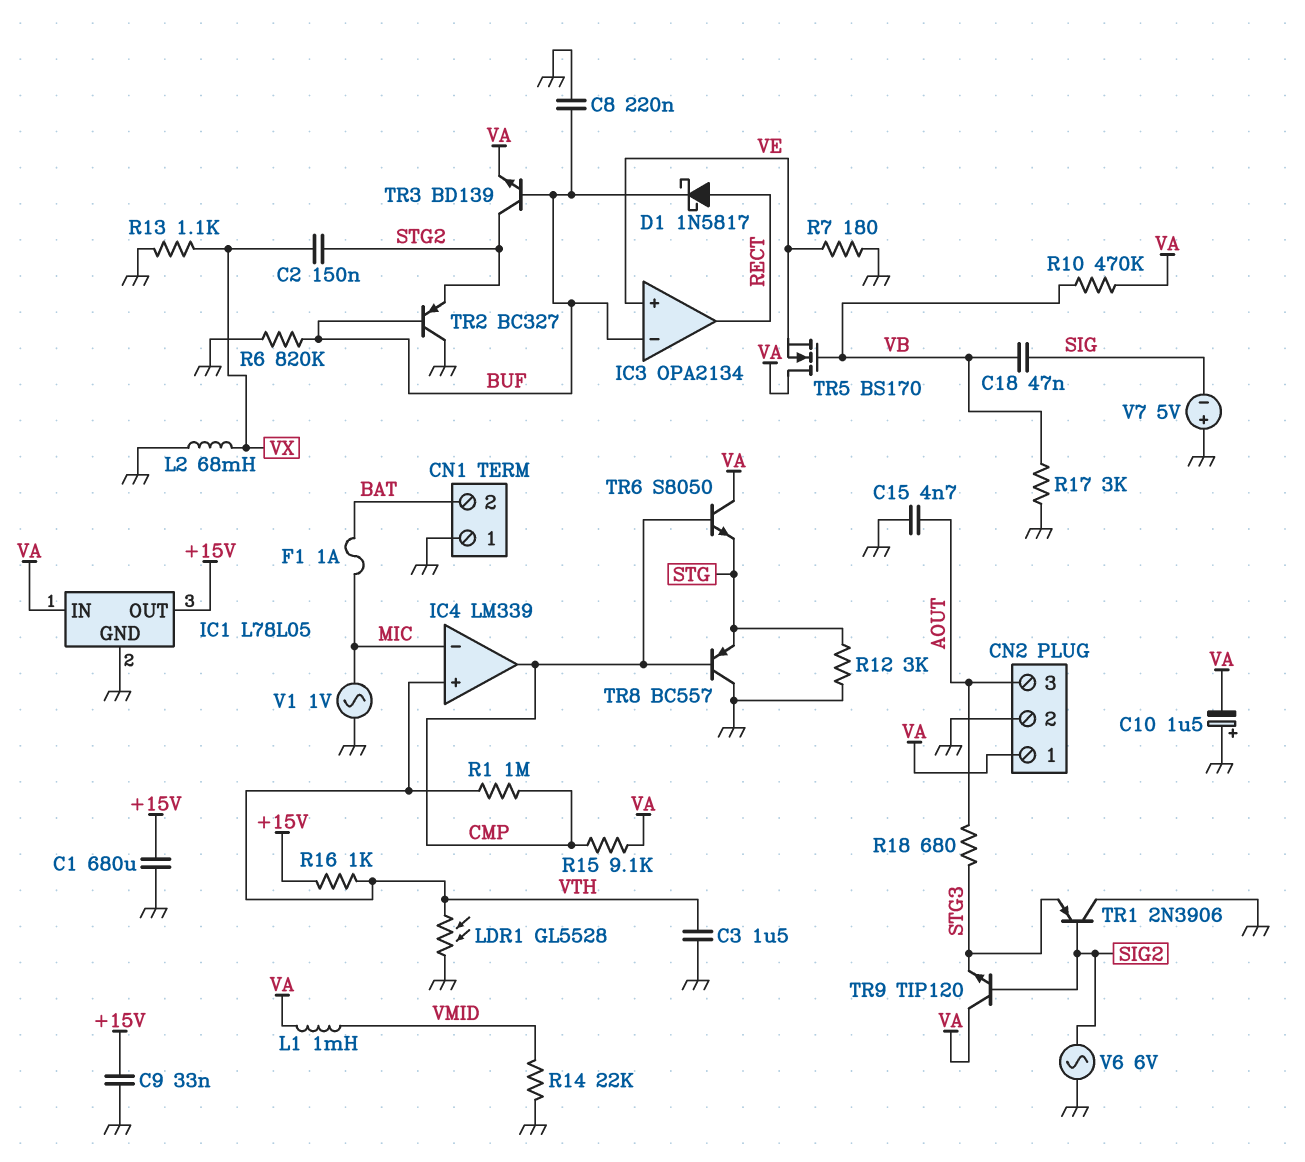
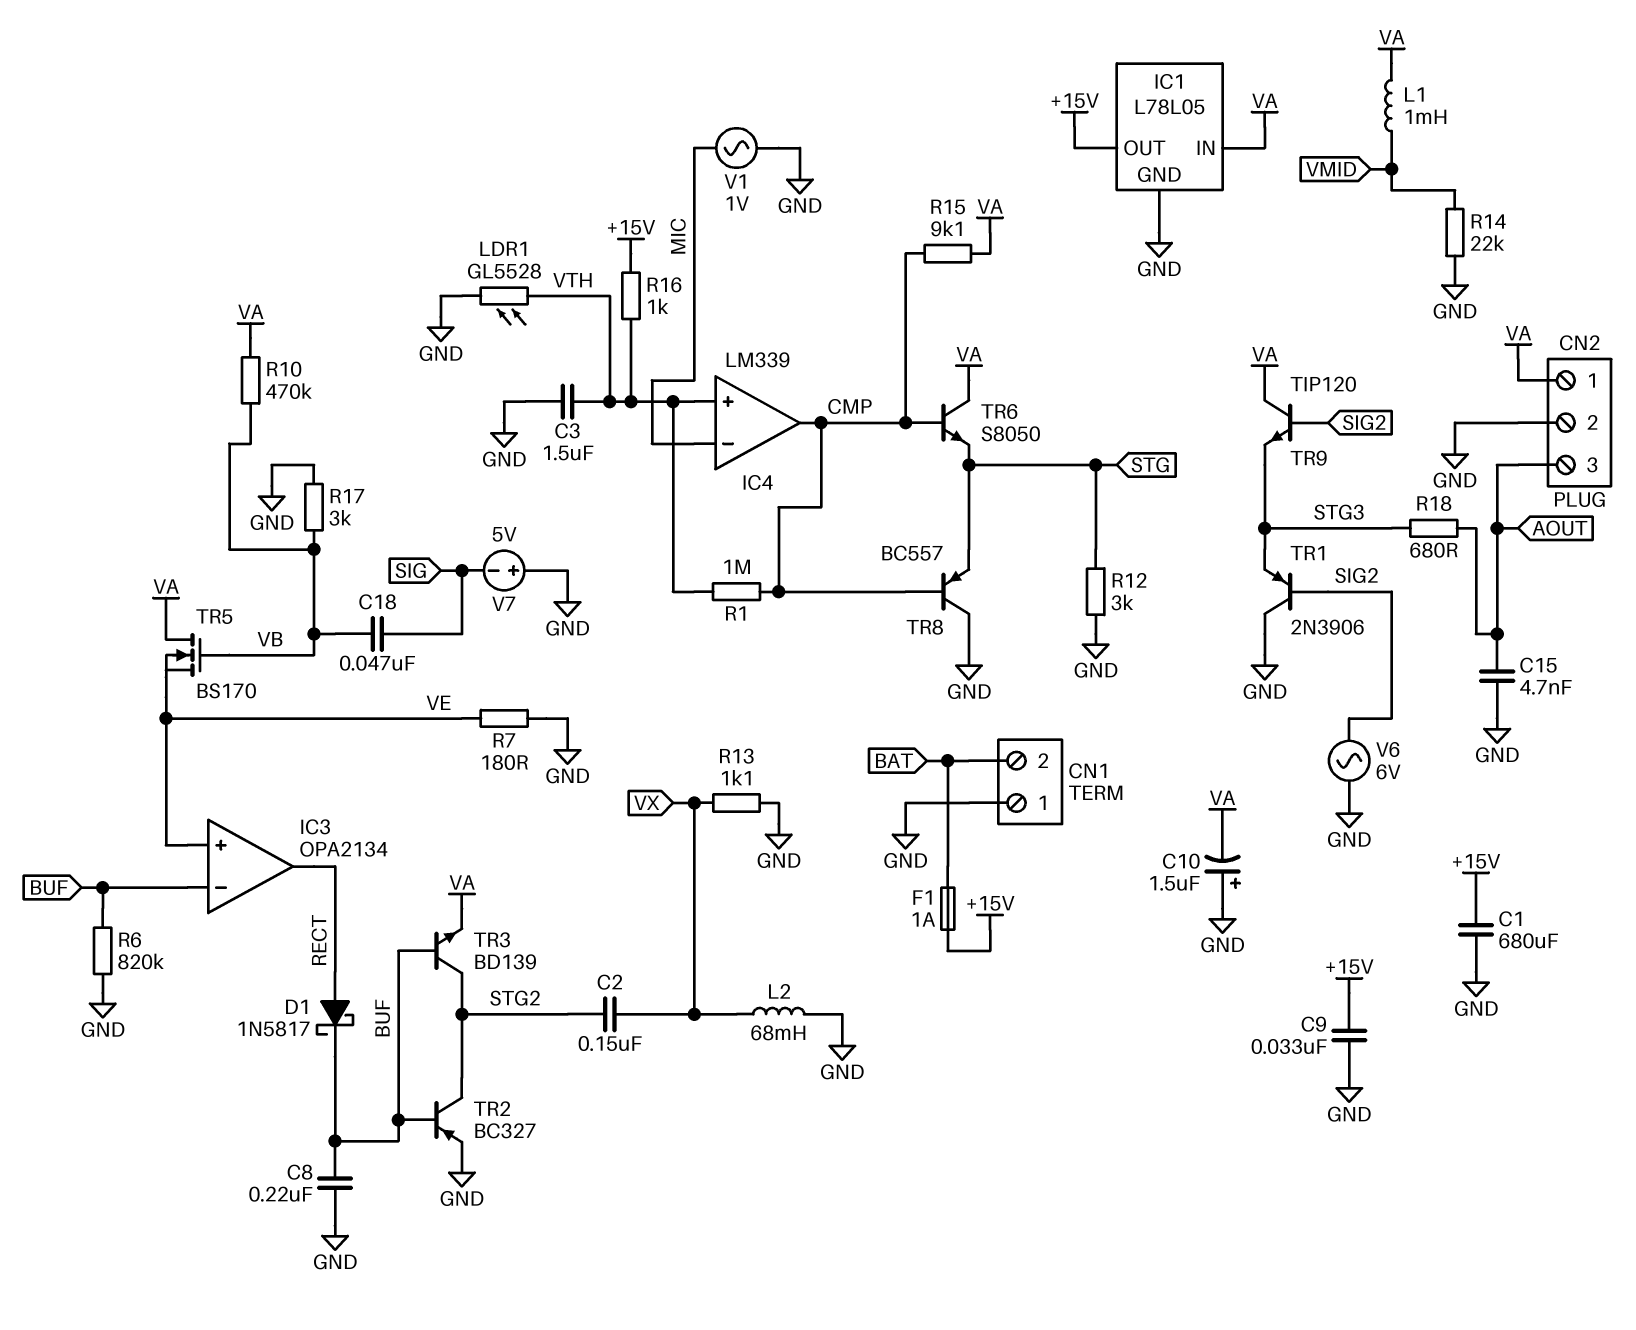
F1: 1A (BAT, MIC) -> 1A (+15V, BAT)
TR2: PNP BC327 (B BUF, C GND, E STG2) -> PNP BC327 (B BUF, C STG2, E GND)

